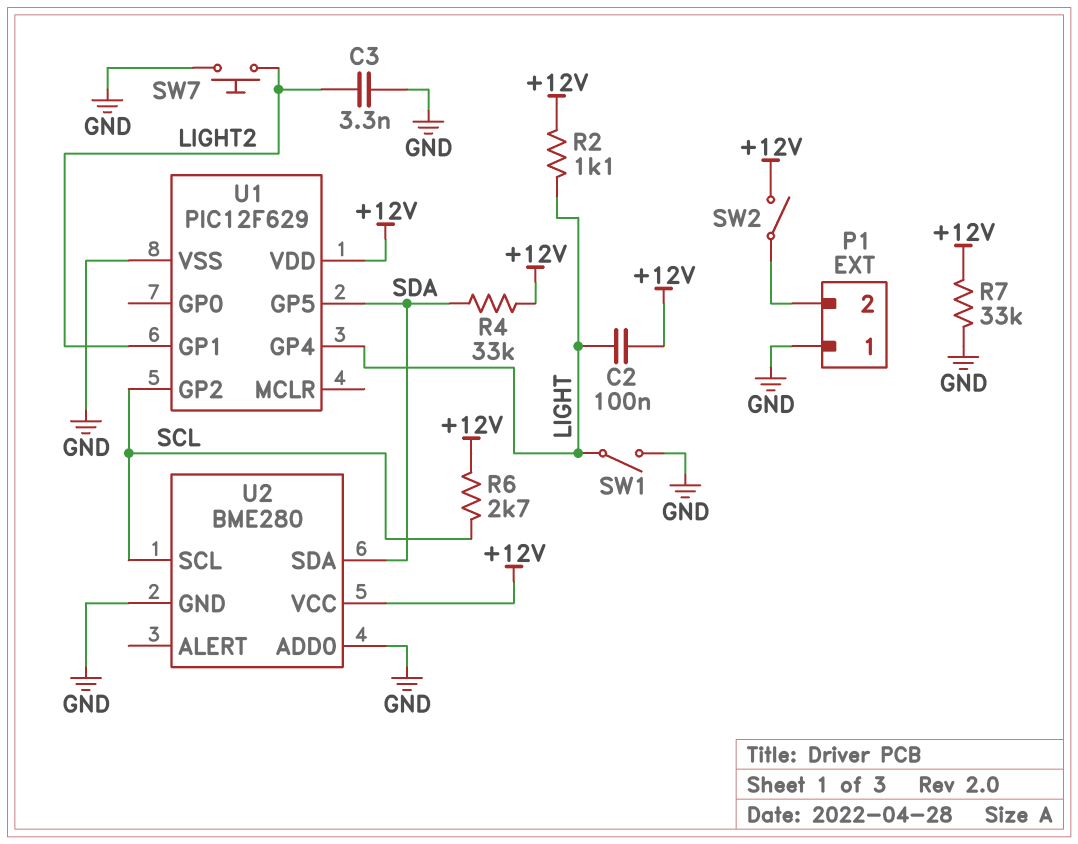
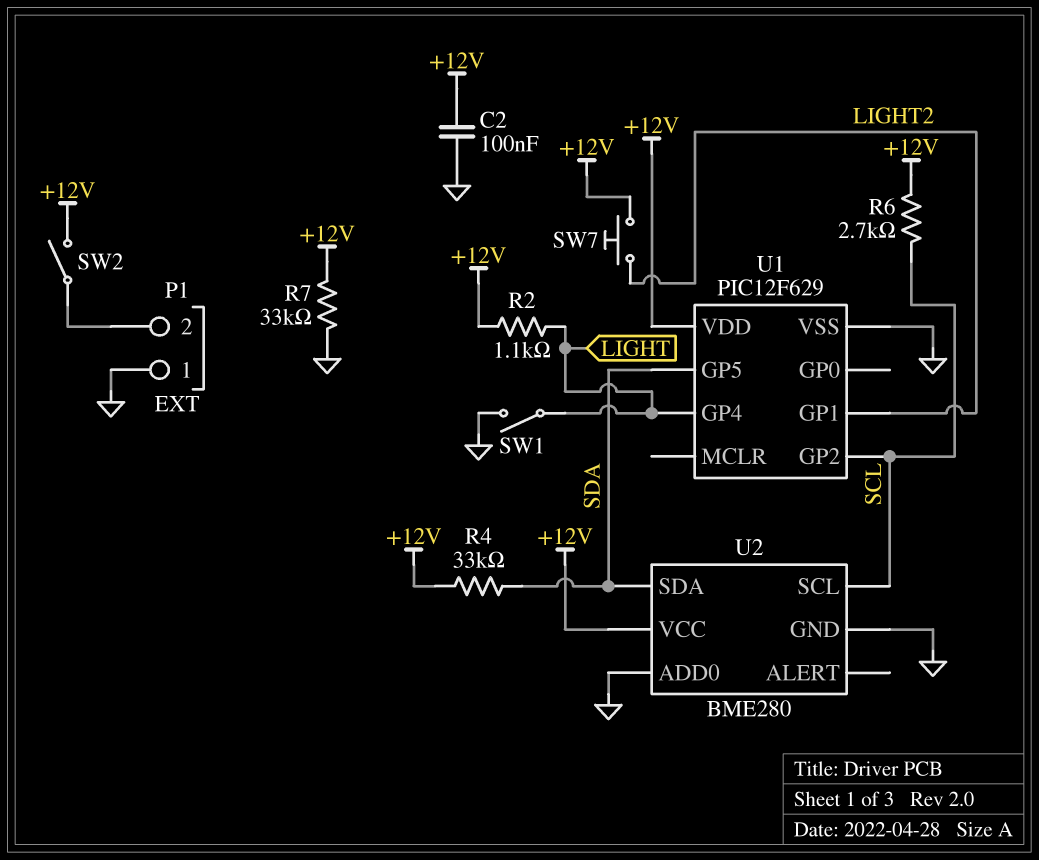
C2: 100nF (+12V, LIGHT) -> 100nF (+12V, GND)
C3: 3.3nF (GND, LIGHT2) -> none
SW7: button (GND, LIGHT2) -> button (+12V, LIGHT2)

